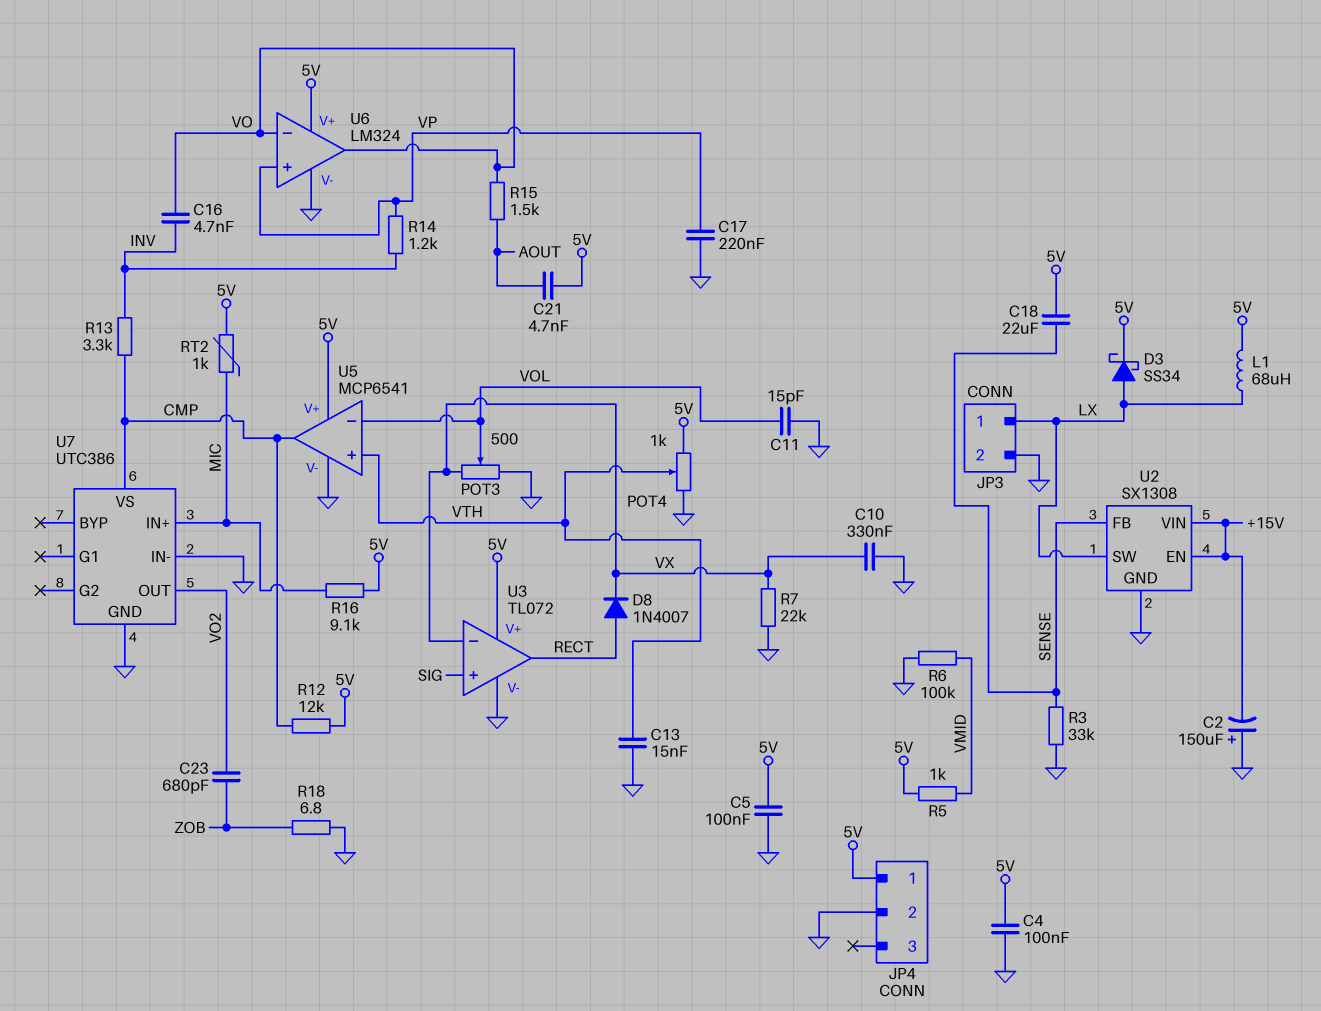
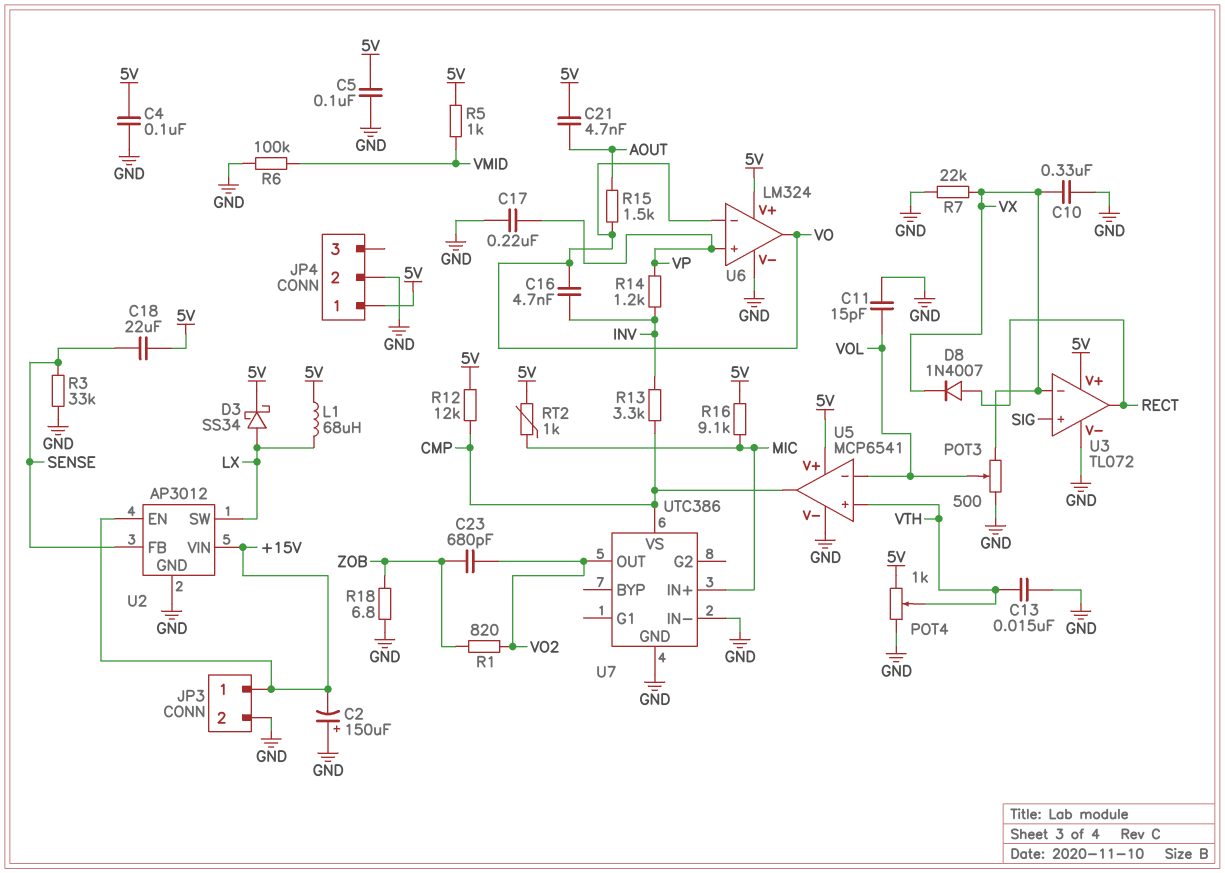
JP3 pin 1: LX -> +15V
R1: none -> 820 (VO2, ZOB)
U2: SX1308 -> AP3012

